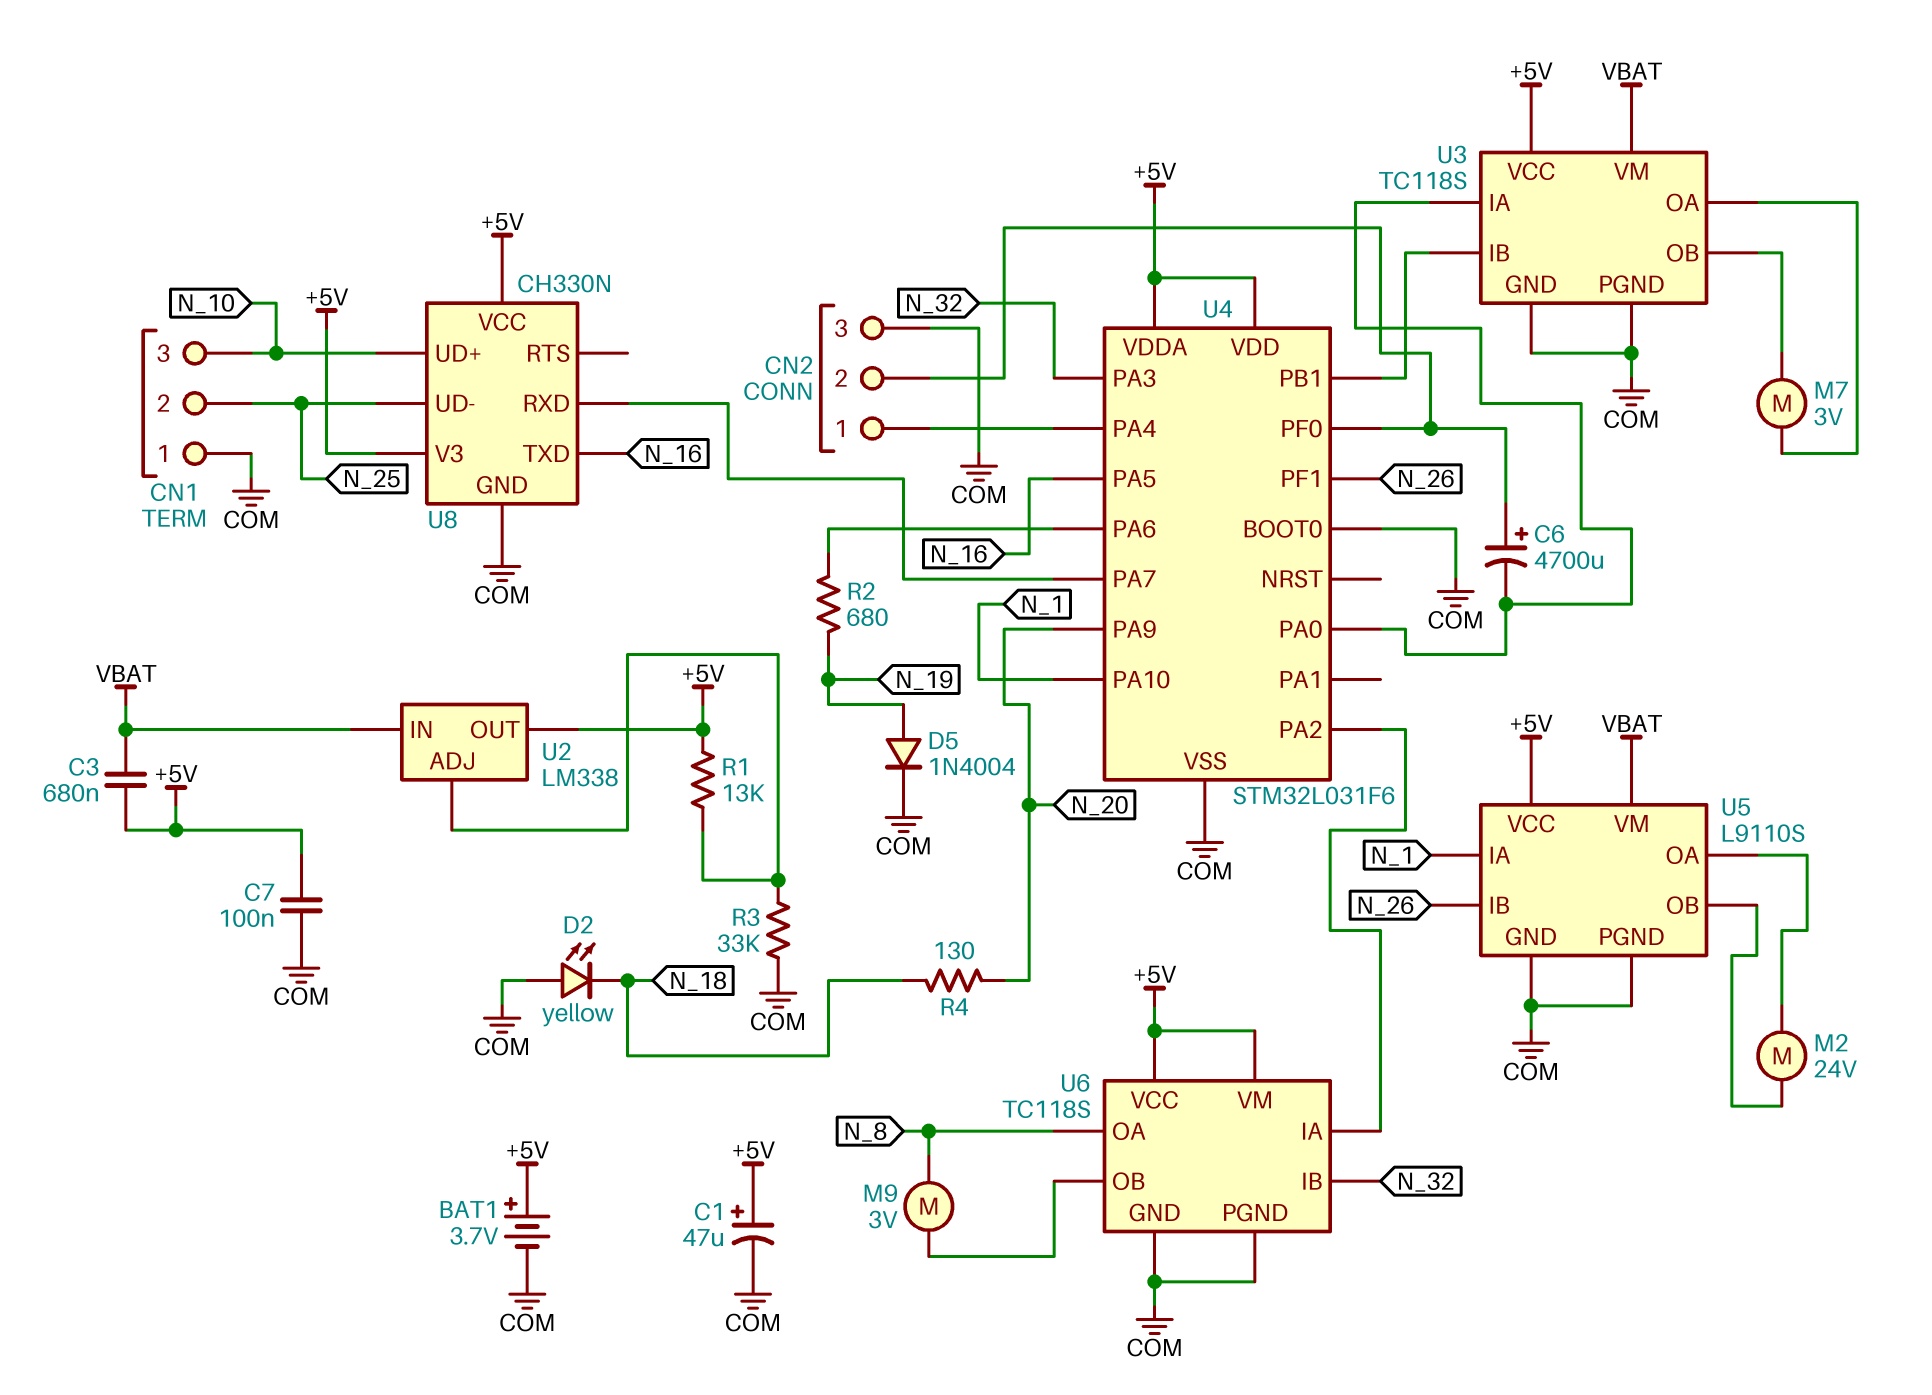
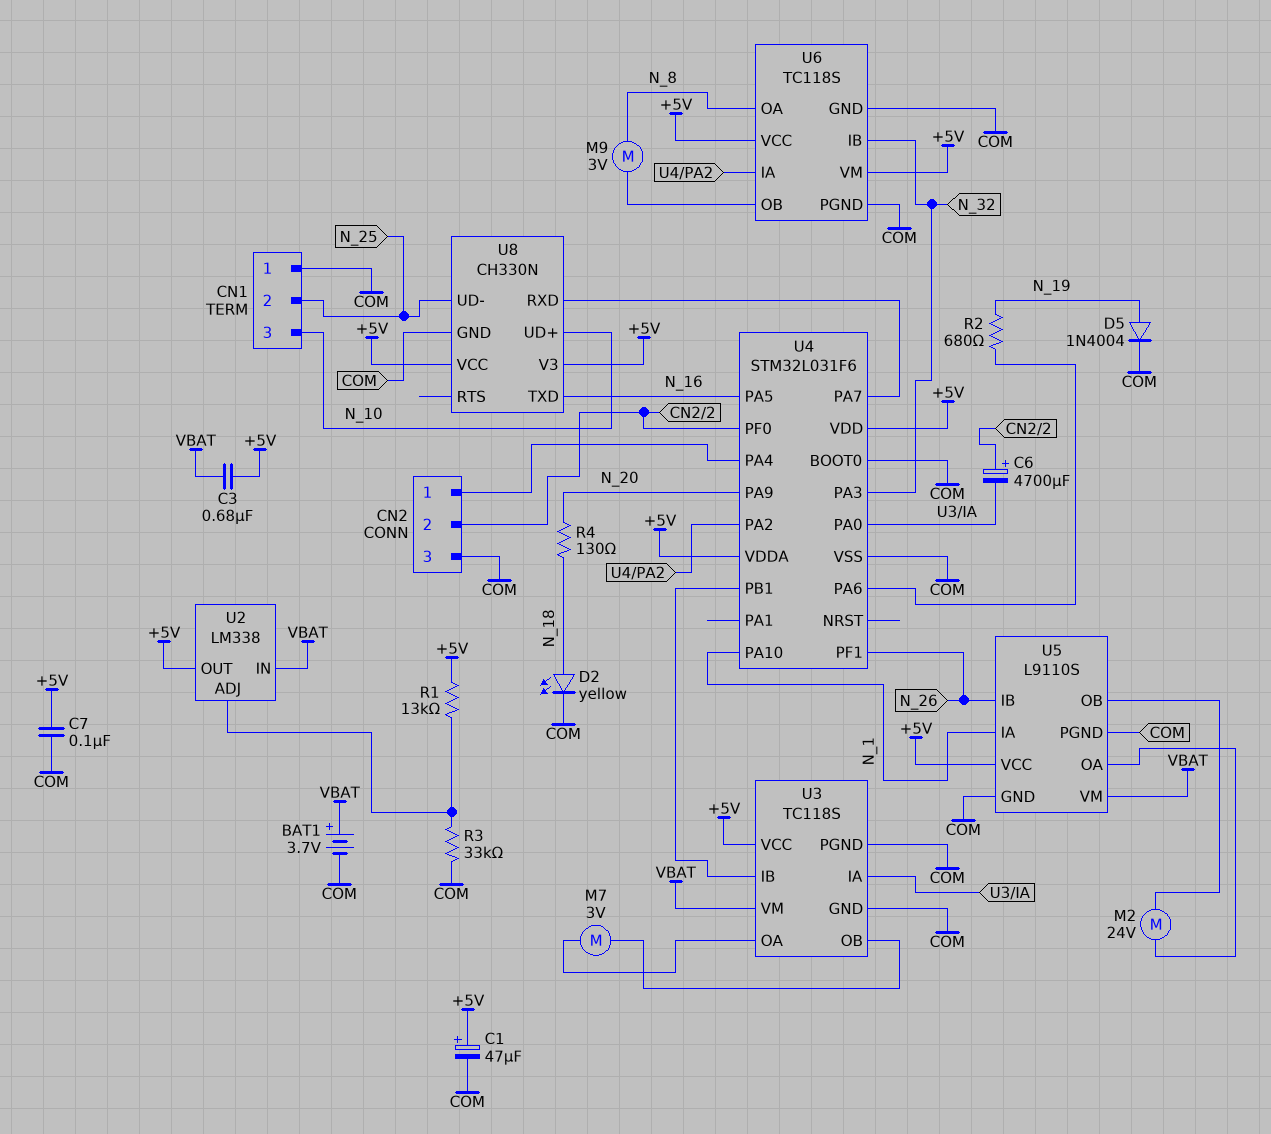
BAT1: 3.7V (plus +5V, minus COM) -> 3.7V (plus VBAT, minus COM)
D2: LED yellow (A COM, K N_18) -> LED yellow (A N_18, K COM)

